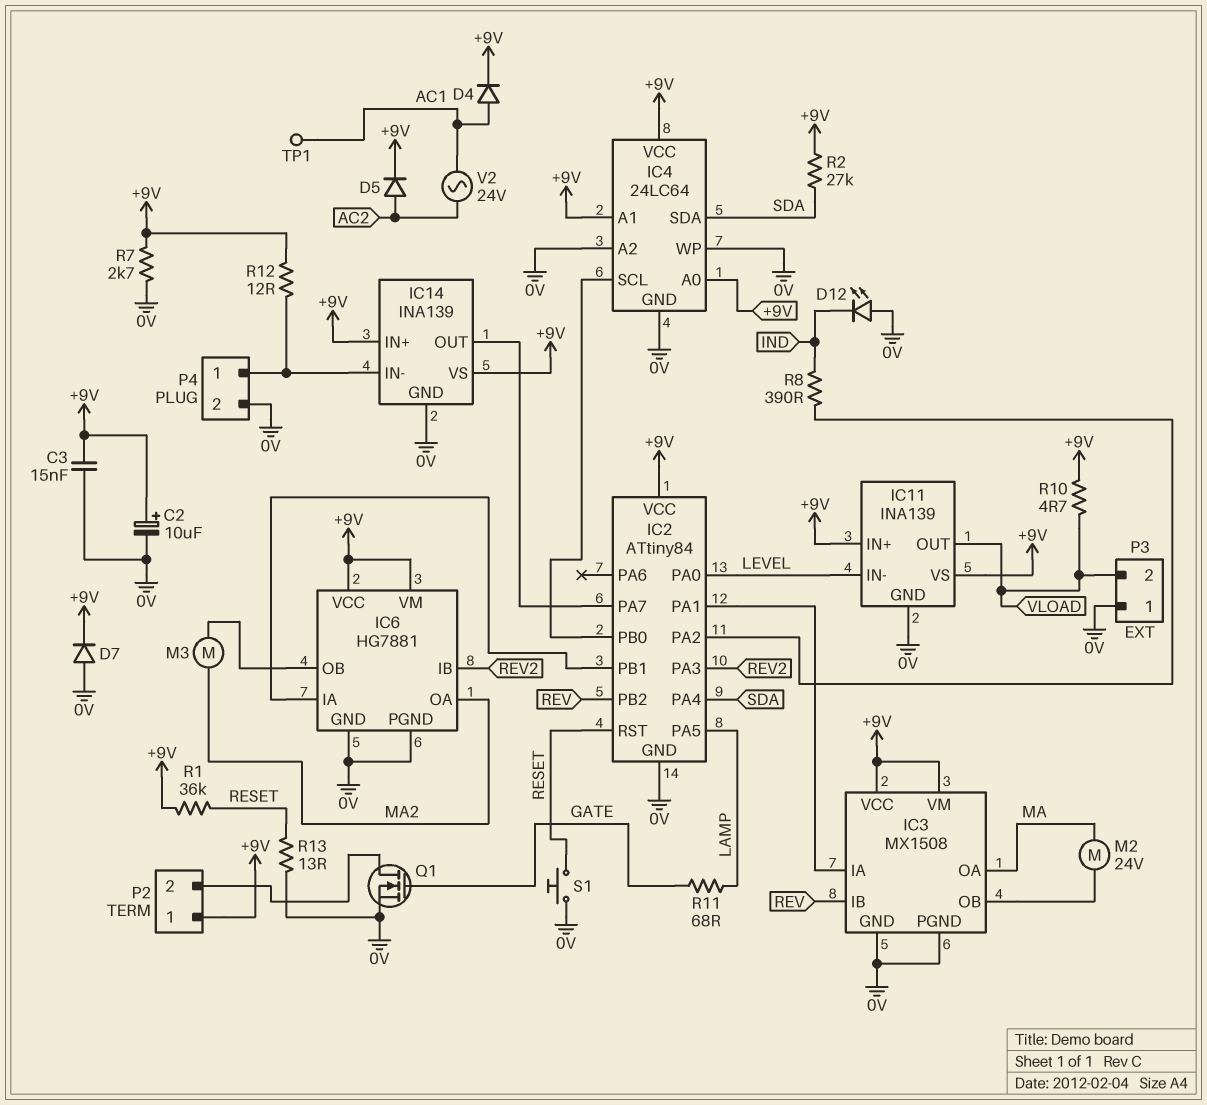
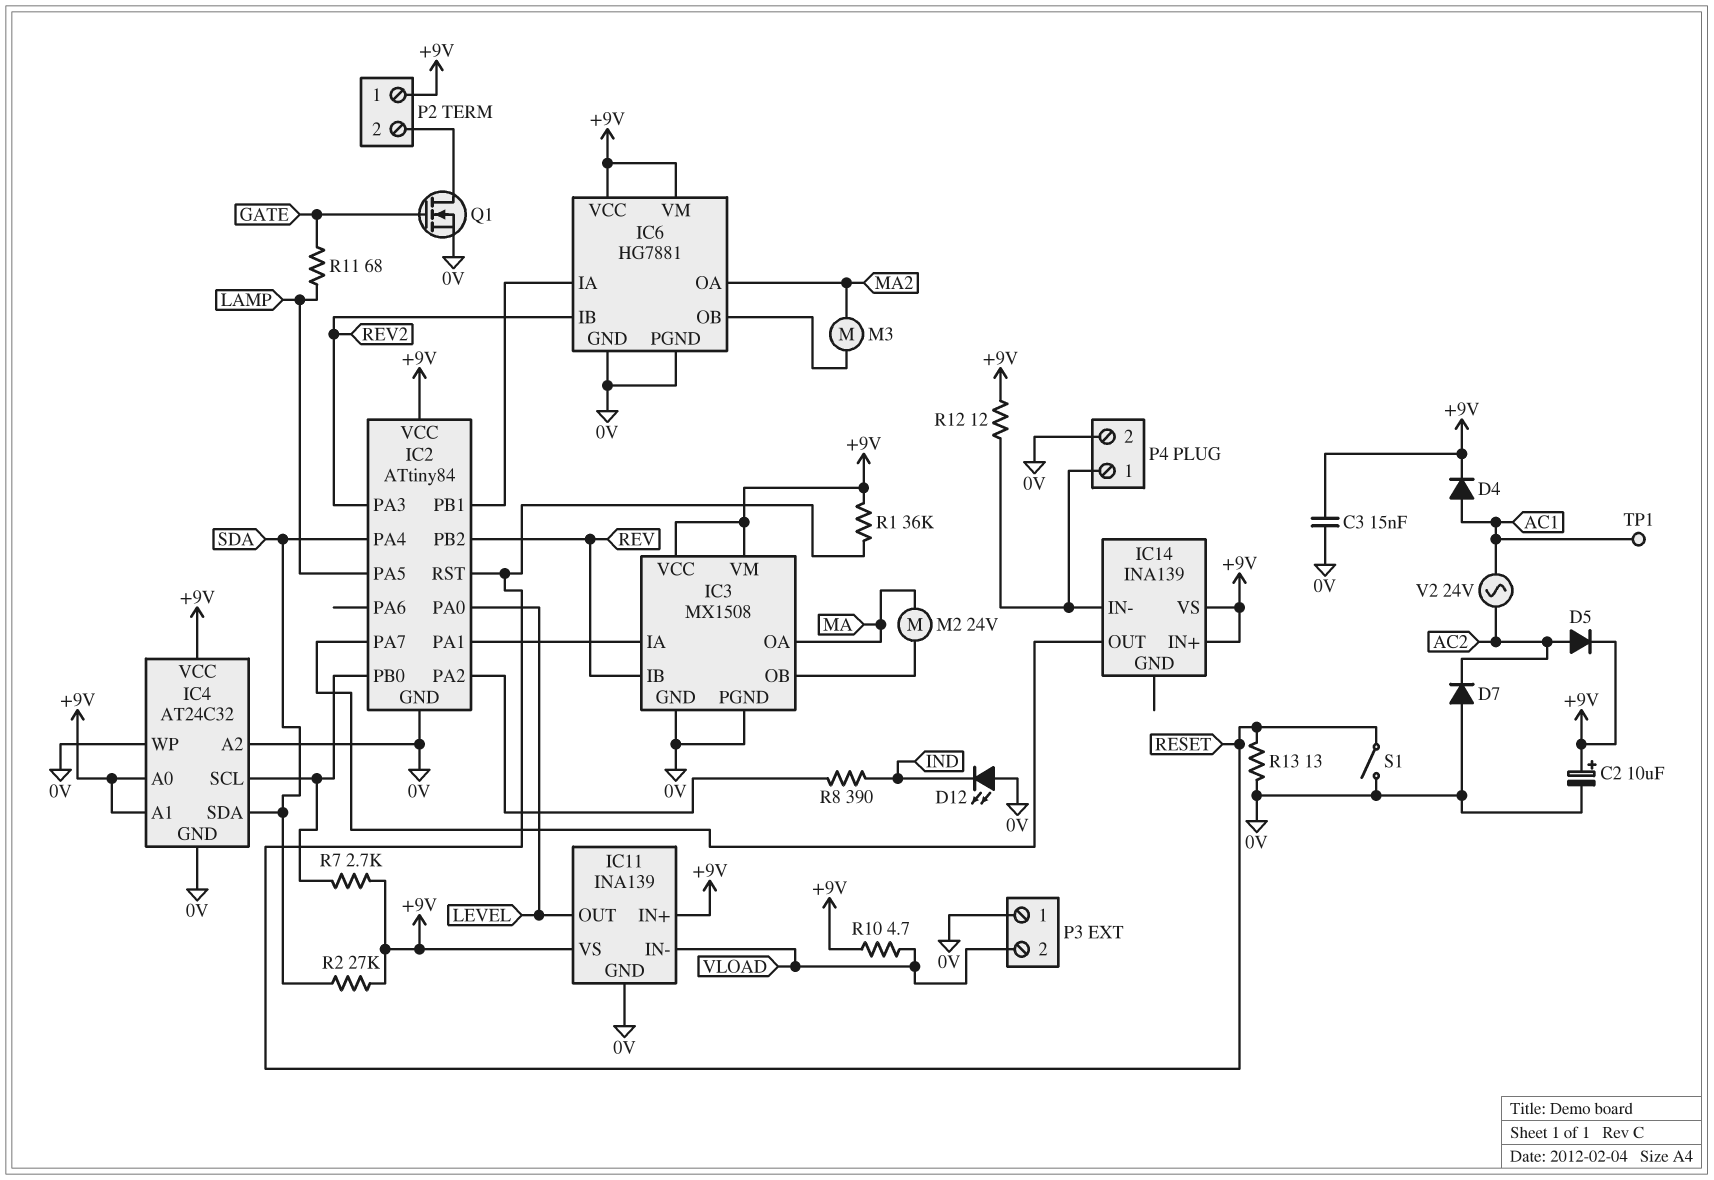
D7: diode (A 0V, K +9V) -> diode (A 0V, K AC2)
IC4: 24LC64 -> AT24C32
IC11 pin IN-: LEVEL -> VLOAD
IC11 pin OUT: VLOAD -> LEVEL
IC14 pin GND: 0V -> none
R7: 2.7k (+9V, 0V) -> 2.7k (+9V, IC2/PB0)
S1: button (0V, RESET) -> switch (0V, RESET)

